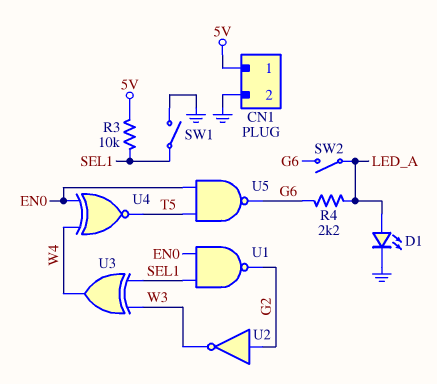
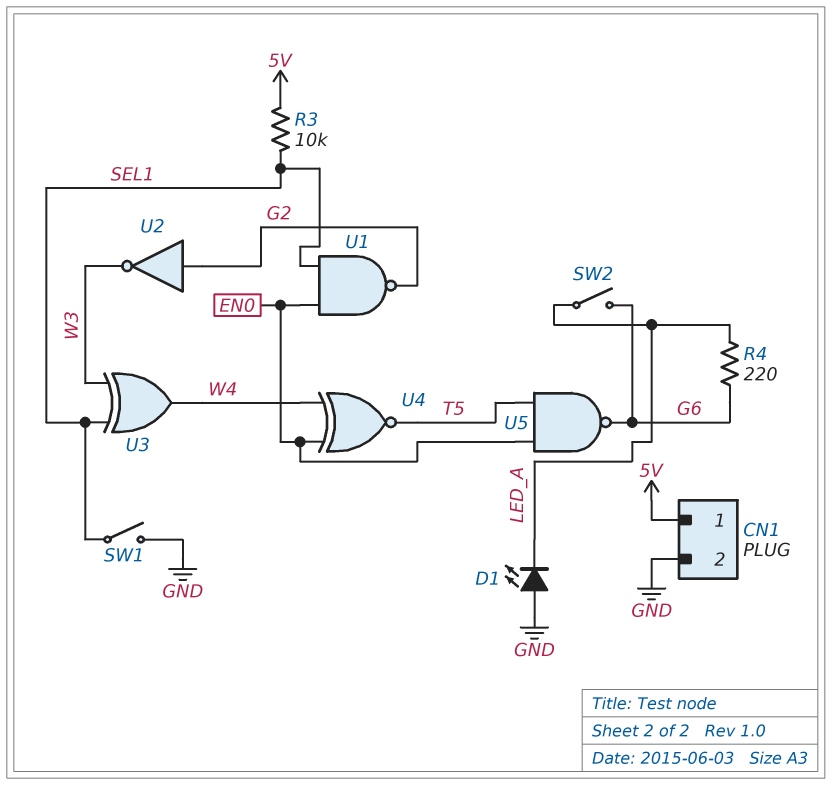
D1: LED (A LED_A, K GND) -> LED (A GND, K LED_A)
R4: 2.2k (G6, LED_A) -> 220 (G6, LED_A)

